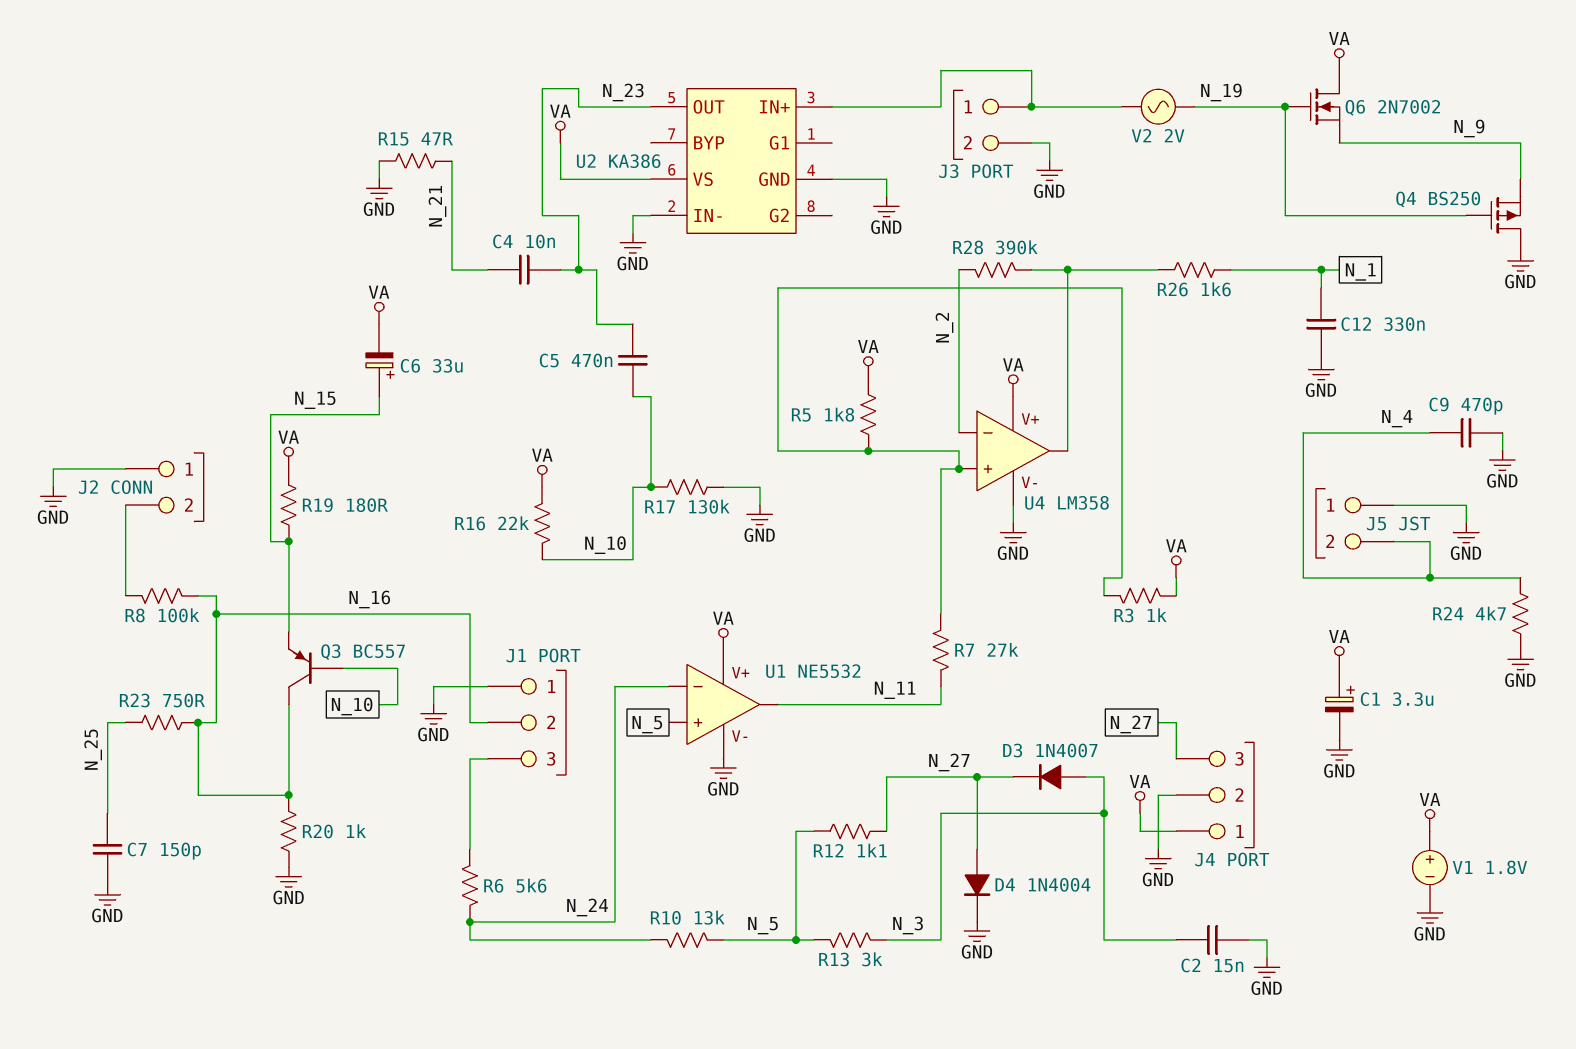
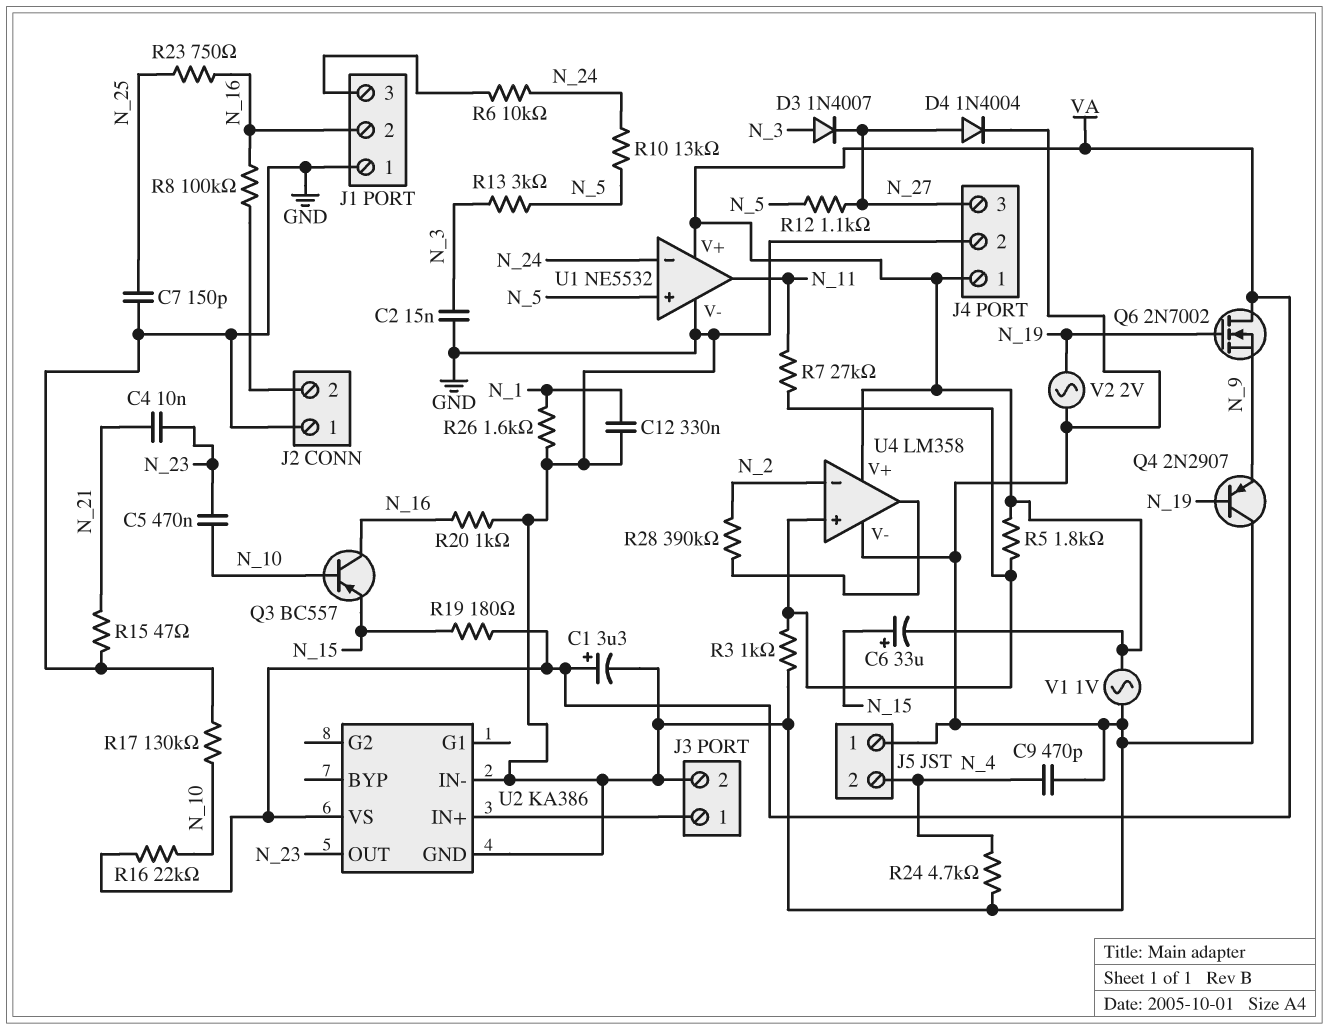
Q4: PMOS BS250 (G N_19, D GND, S N_9) -> PNP 2N2907 (B N_19, C GND, E N_9)
R3: 1k (U4/in+, VA) -> 1k (GND, U4/in+)
R6: 5.6k (J1/3, N_24) -> 10k (J1/3, N_24)
R26: 1.6k (N_1, U4/out) -> 1.6k (GND, N_1)
V1: 1.8V (plus VA, minus GND) -> AC 1V (GND, VA)
V2: AC 2V (J3/1, N_19) -> AC 2V (GND, N_19)

